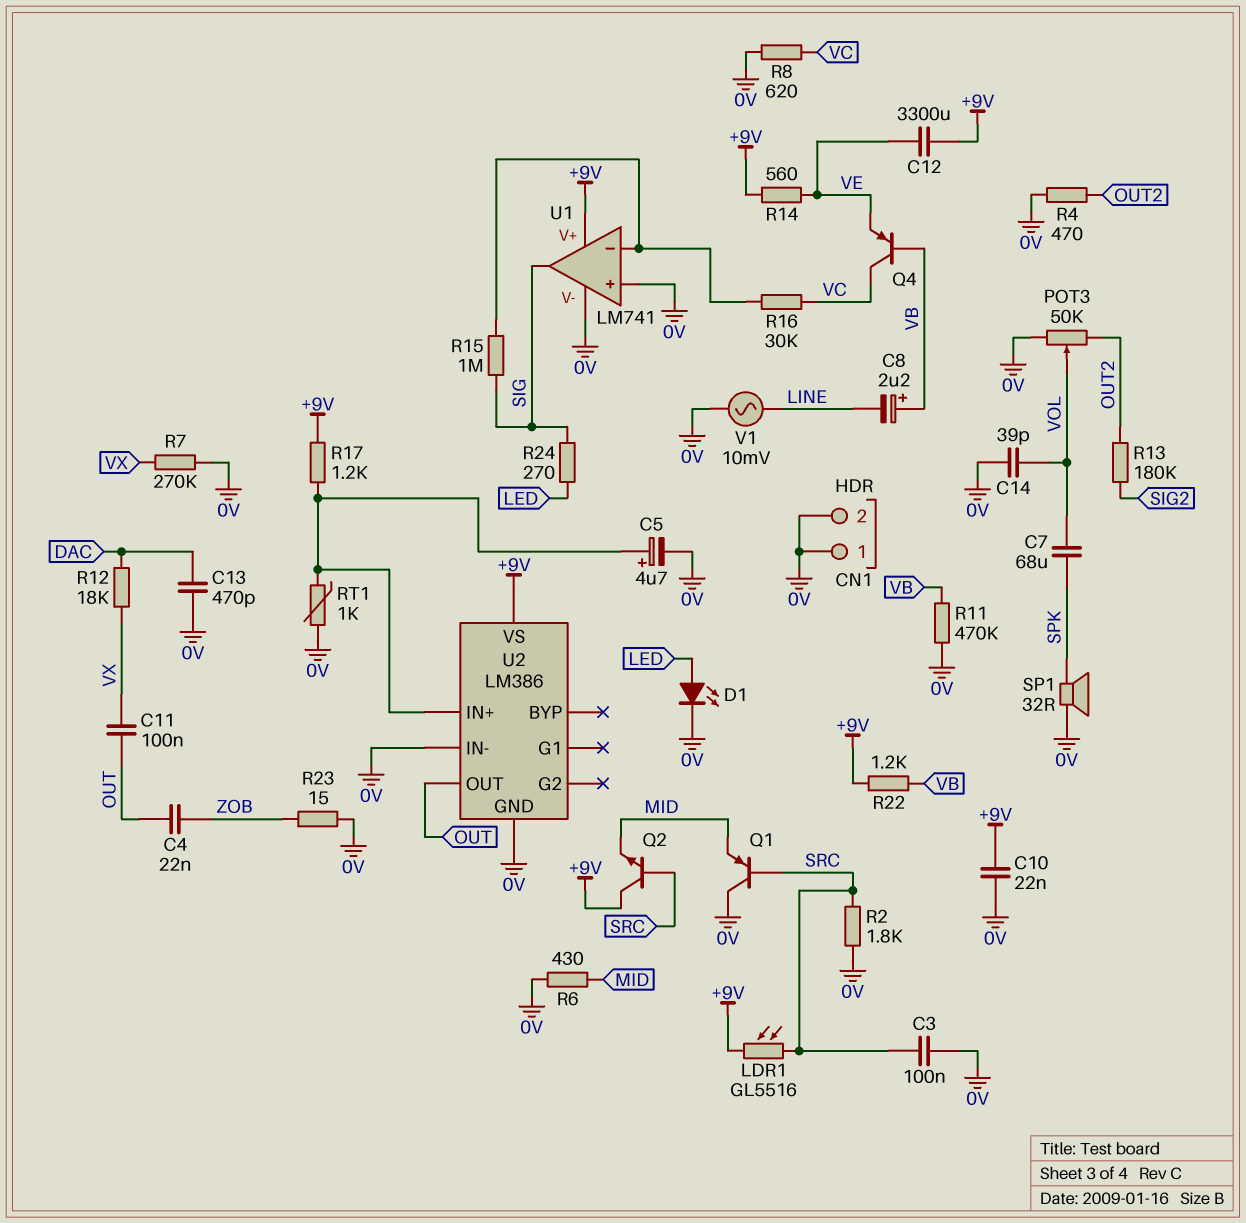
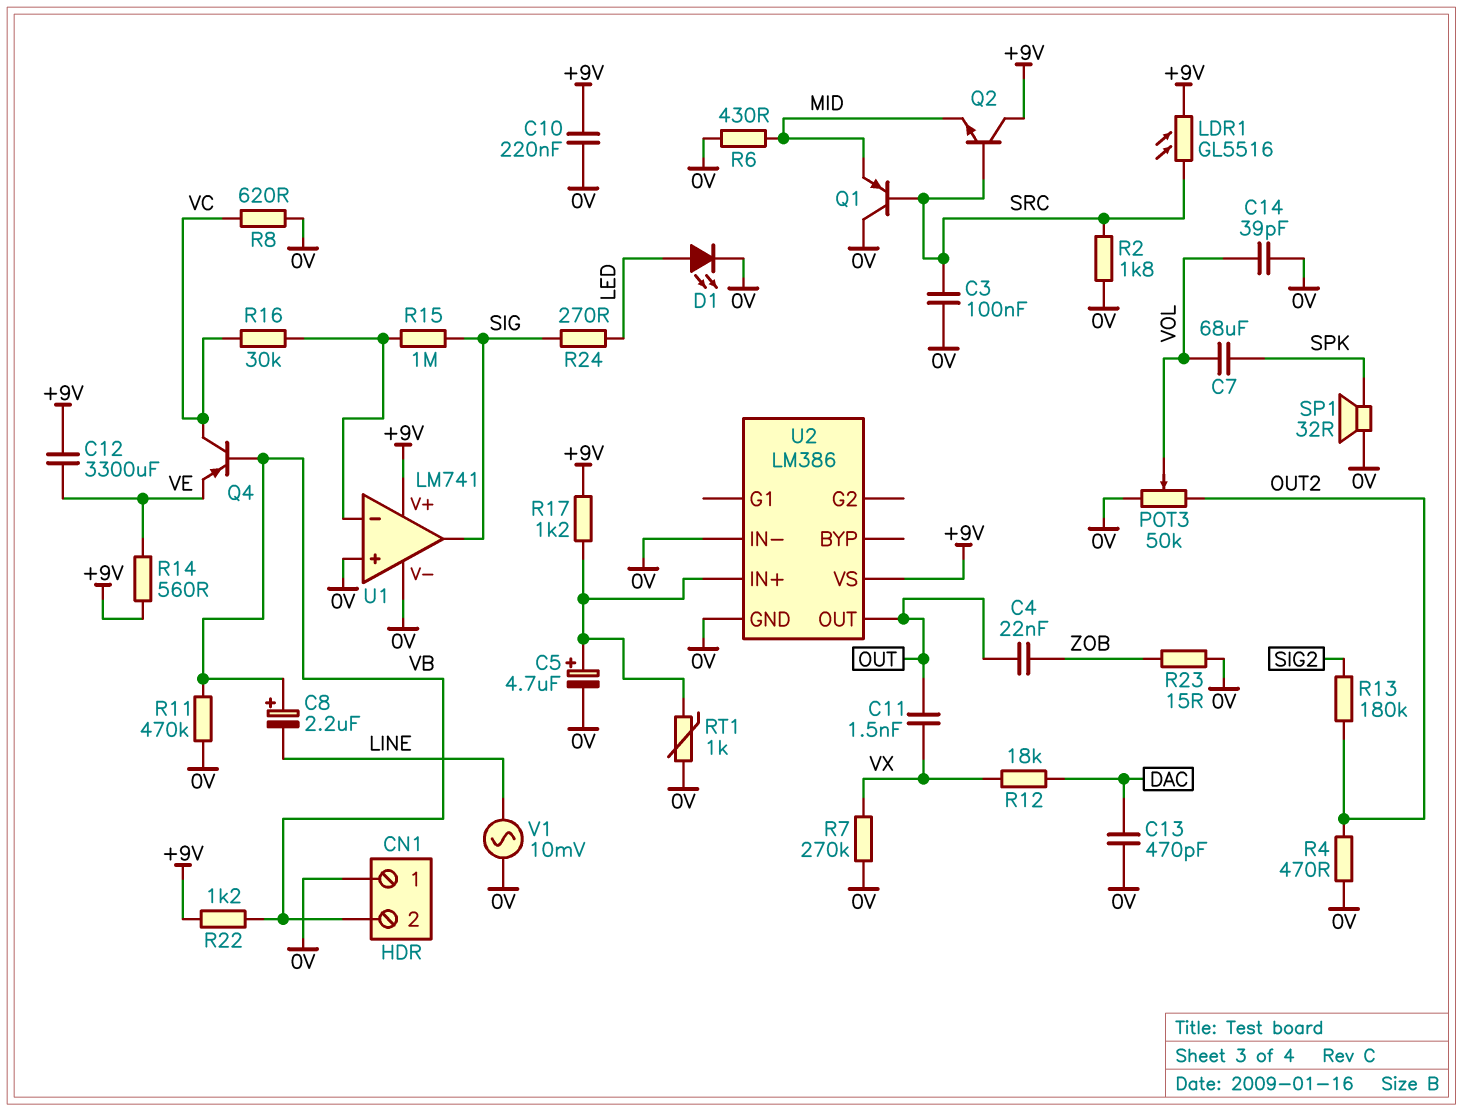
C10: 22nF (+9V, 0V) -> 220nF (+9V, 0V)
C11: 100nF (OUT, VX) -> 1.5nF (OUT, VX)
CN1 pin 2: 0V -> VB

